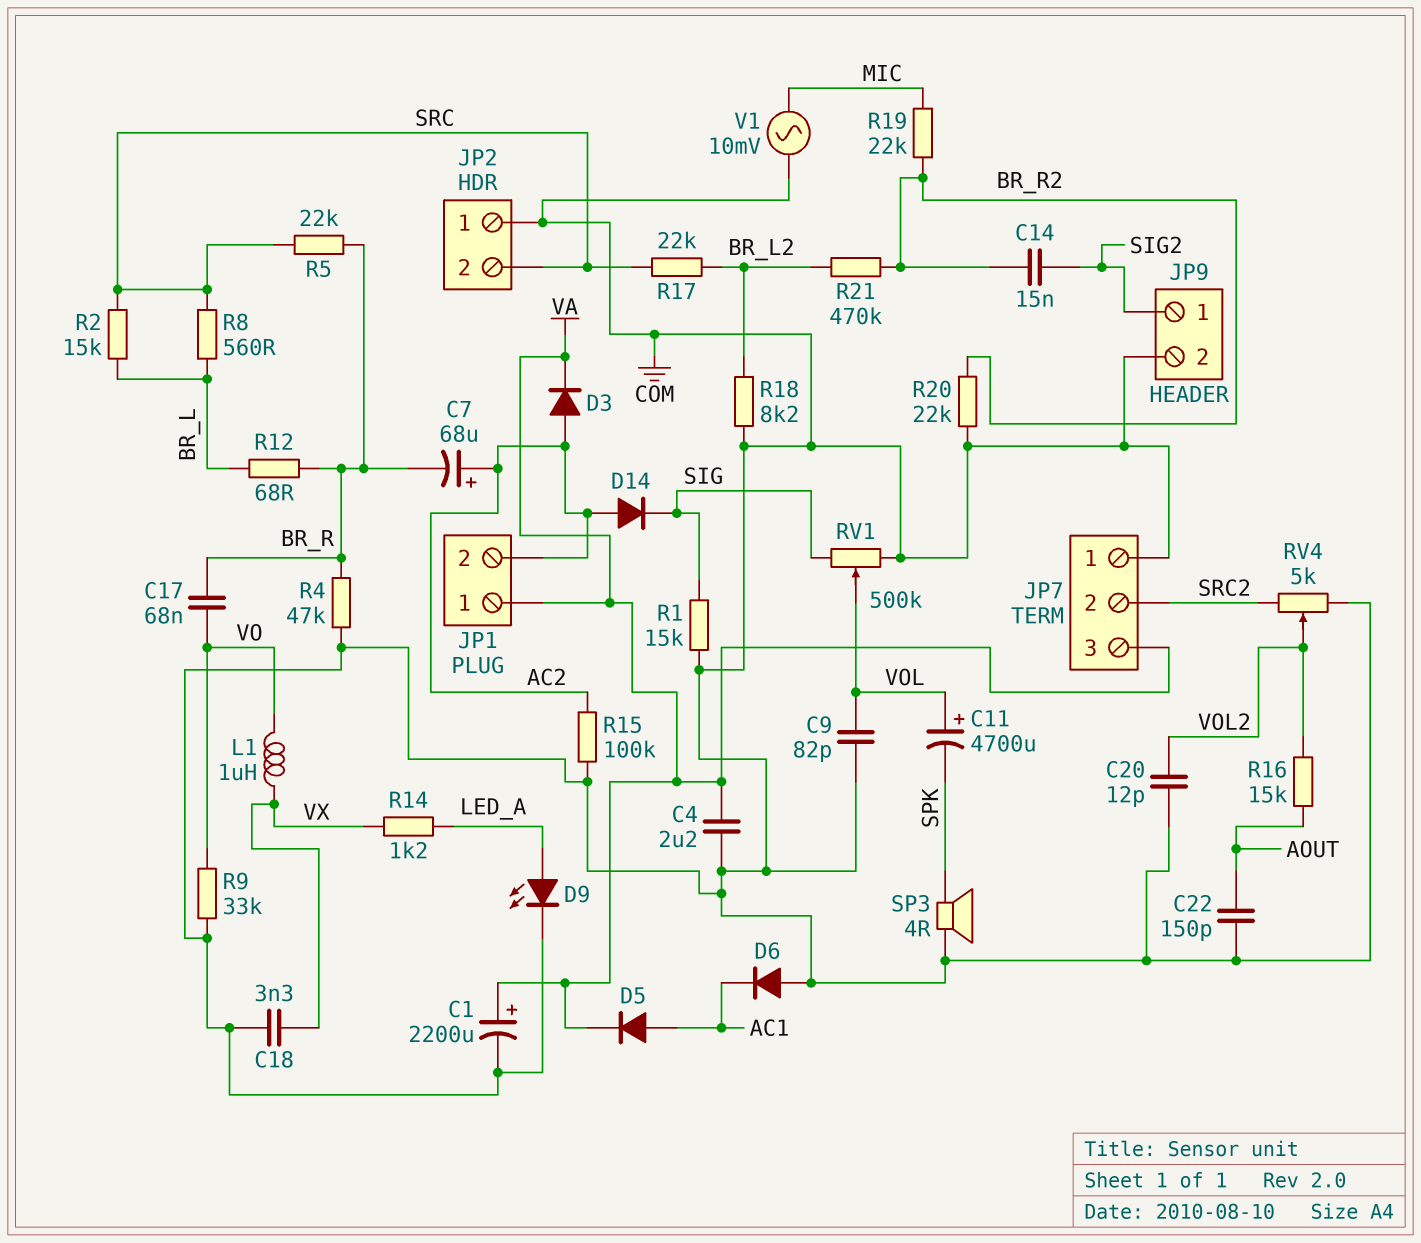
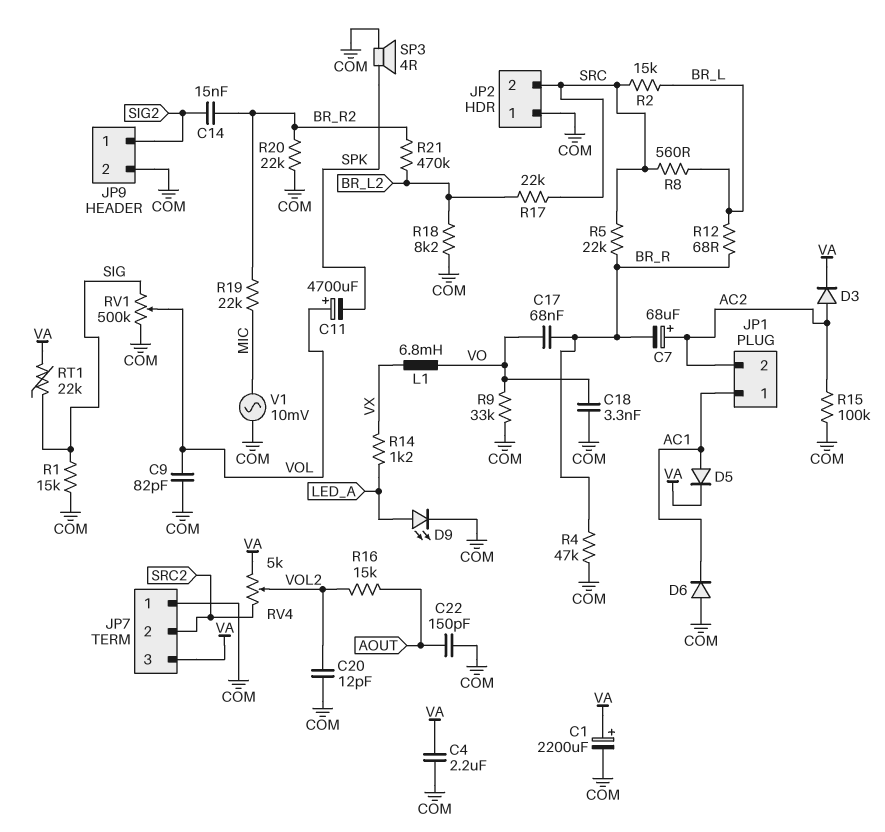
C18: 3.3nF (COM, VX) -> 3.3nF (COM, VO)
D14: diode (A AC2, K SIG) -> none
JP1 pin 1: VA -> AC1
L1: 1uH (VO, VX) -> 6.8mH (VO, VX)
RT1: none -> 22k (SIG, VA)
RV4: 5k (COM, SRC2, wiper VOL2) -> 5k (SRC2, VA, wiper VOL2)

